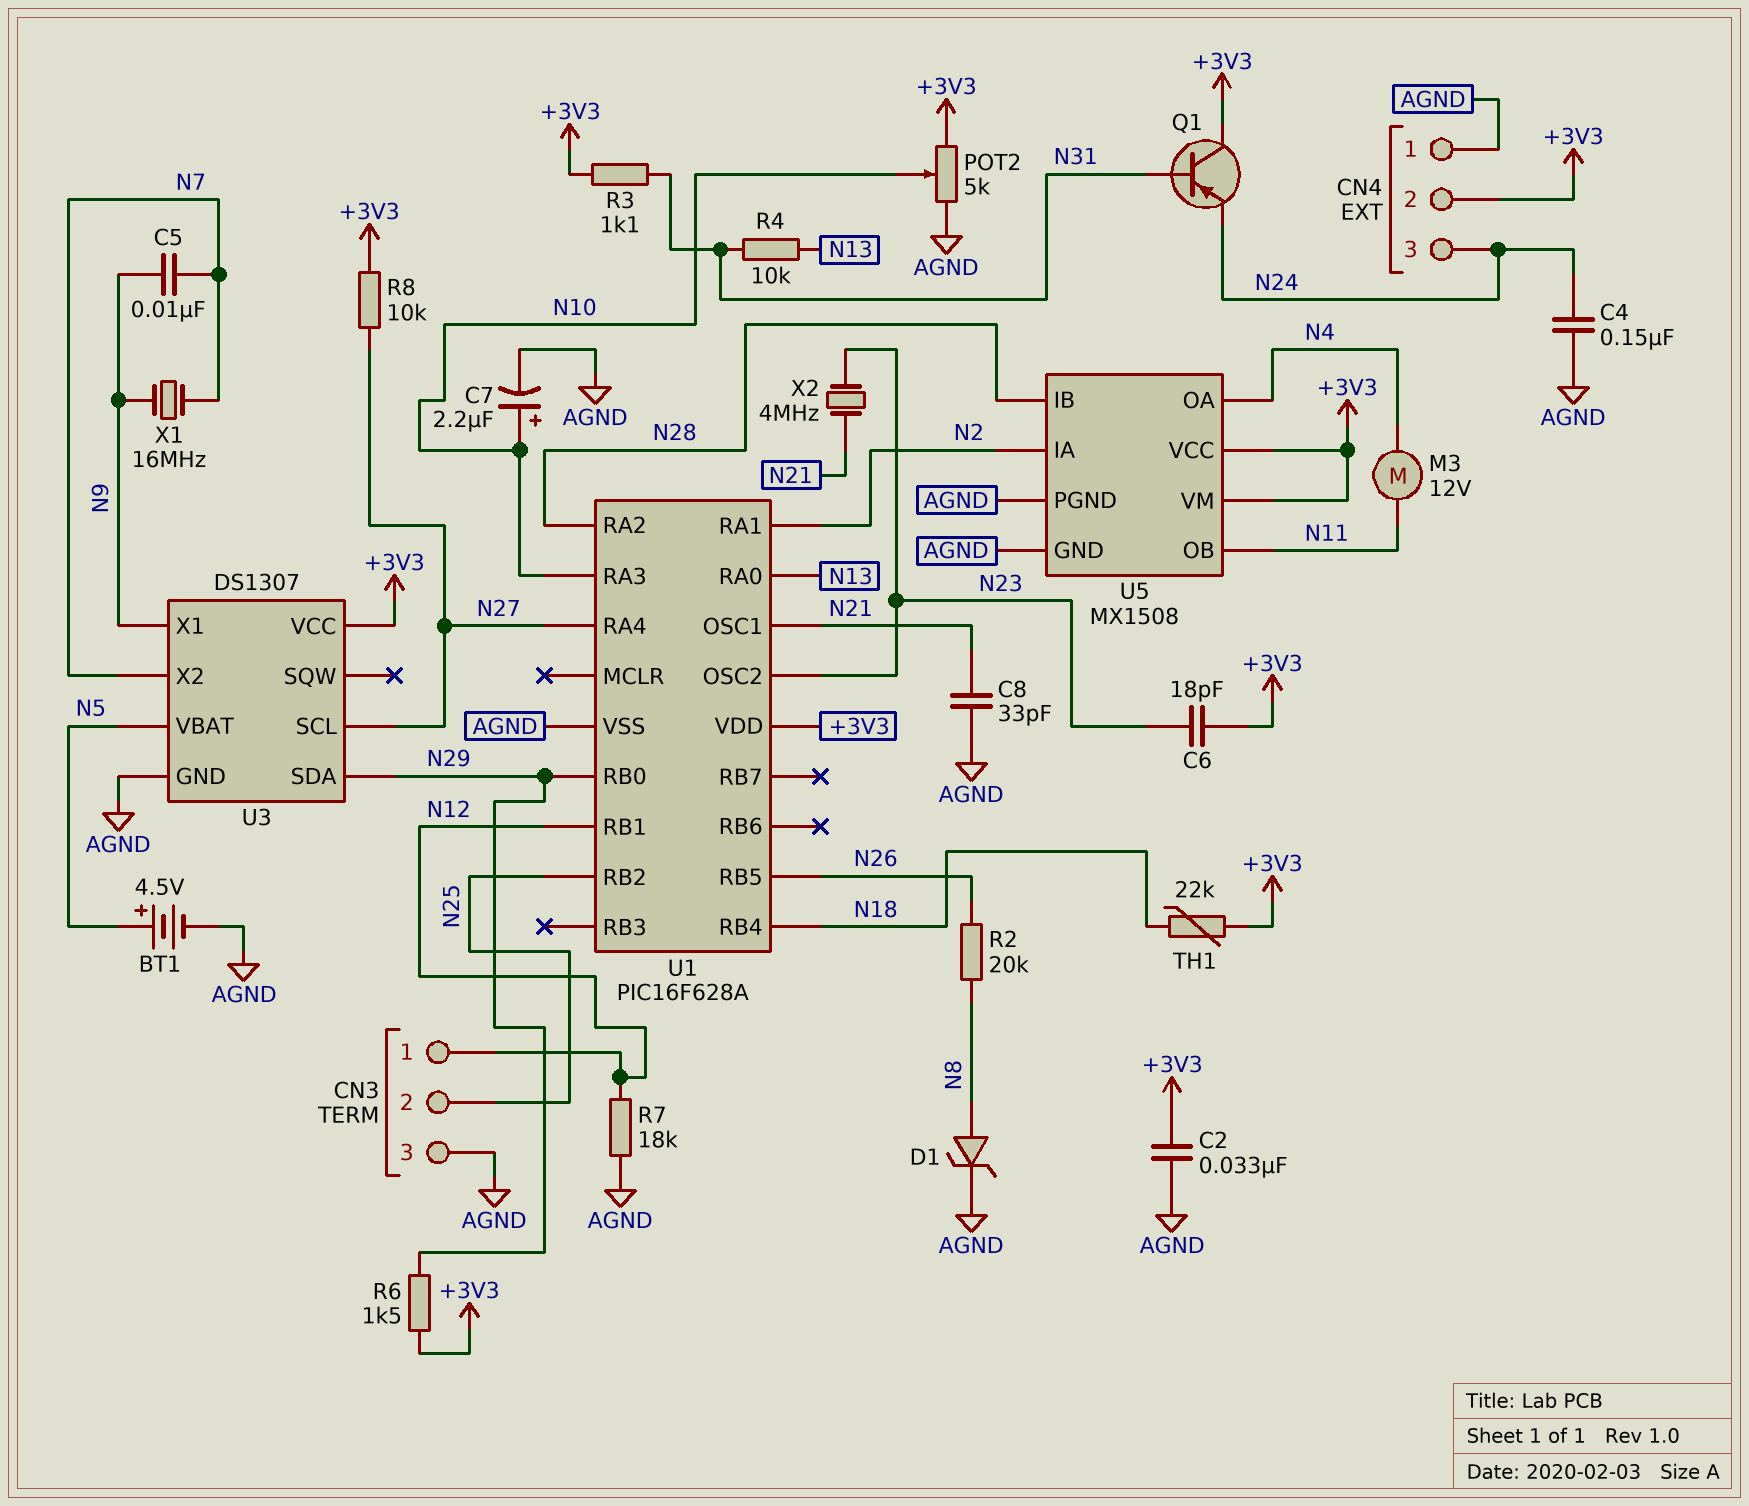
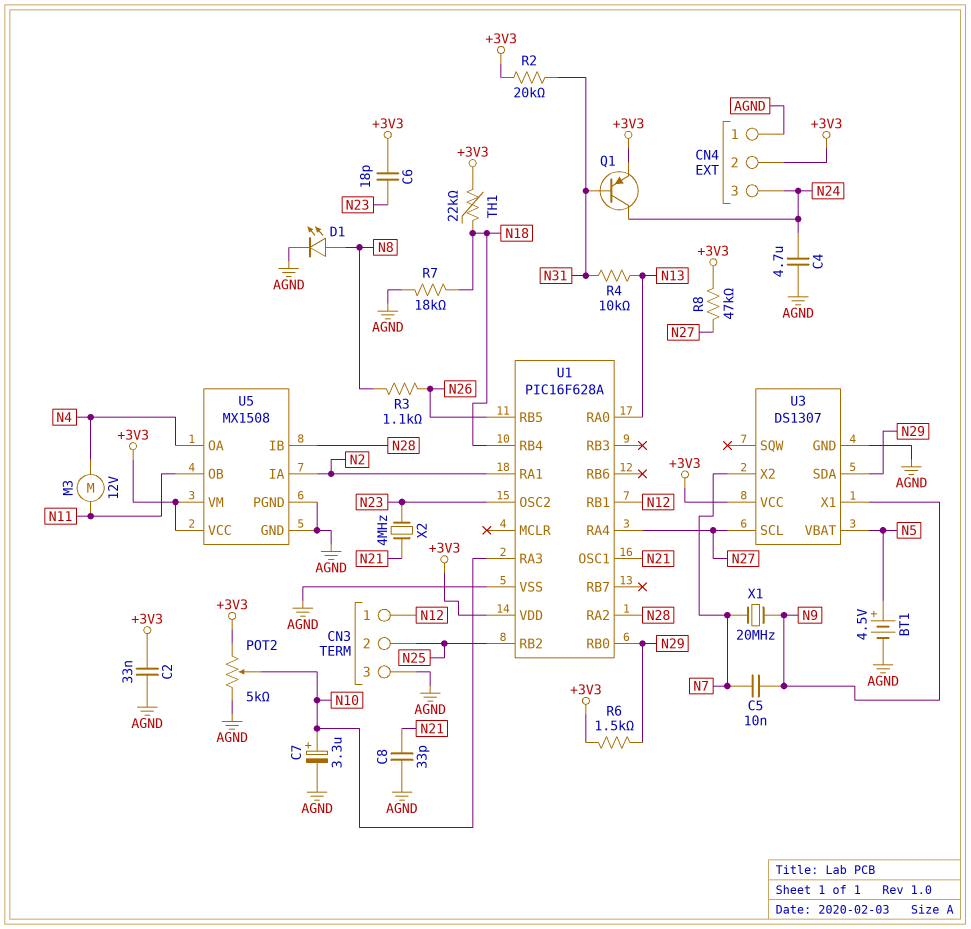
C4: 150nF (AGND, N24) -> 4.7uF (AGND, N24)
C7: 2.2uF (plus N10, minus AGND) -> 3.3uF (plus N10, minus AGND)
D1: zener (A N8, K AGND) -> LED (A N8, K AGND)
Q1: PNP (B N31, C +3V3, E N24) -> PNP (B N31, C N24, E +3V3)
R2: 20k (N8, N26) -> 20k (+3V3, N31)
R3: 1.1k (+3V3, N31) -> 1.1k (N8, N26)
R7: 18k (AGND, N12) -> 18k (AGND, N18)
R8: 10k (+3V3, N27) -> 47k (+3V3, N27)
X1: 16MHz (N7, N9) -> 20MHz (N7, N9)

